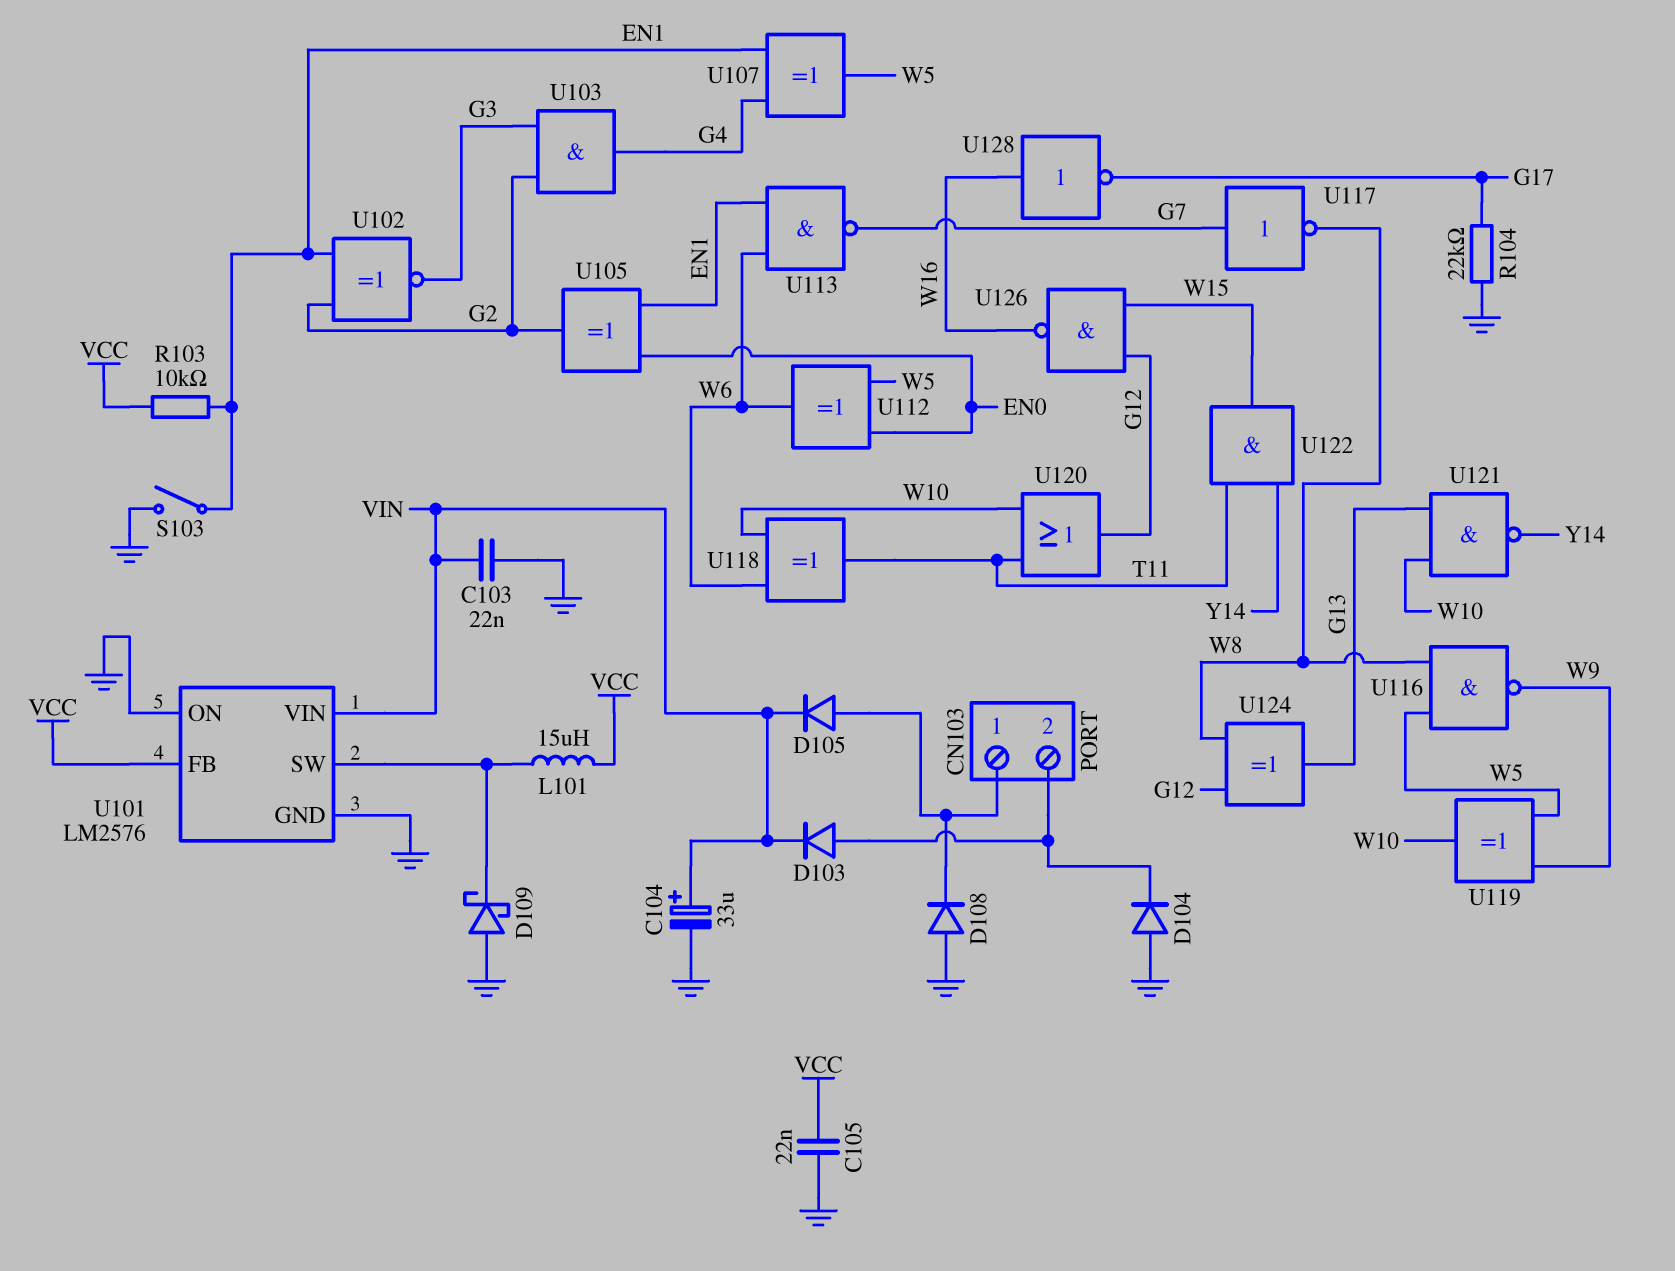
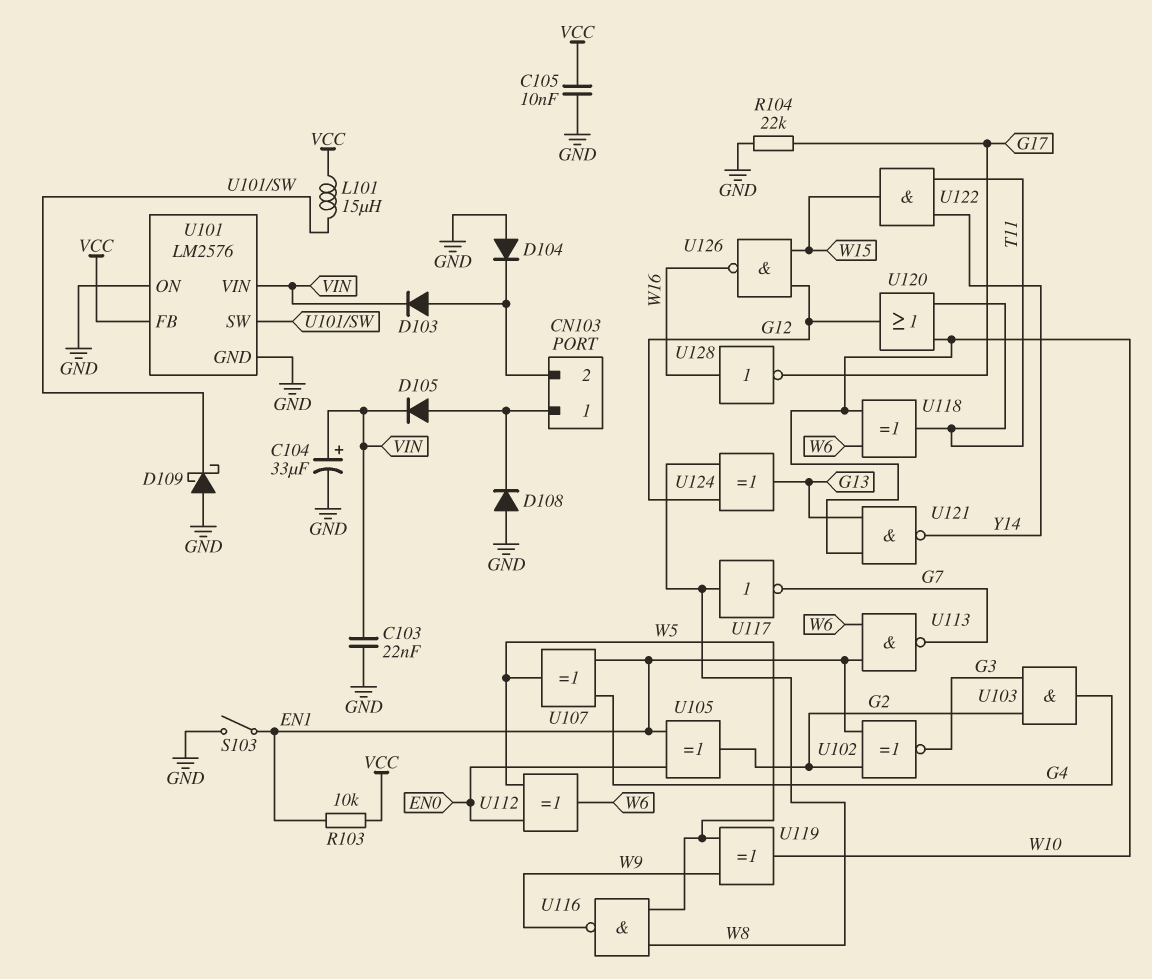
C105: 22nF (GND, VCC) -> 10nF (GND, VCC)
U117: NOT (in G7, out W8) -> NOT (in W8, out G7)

